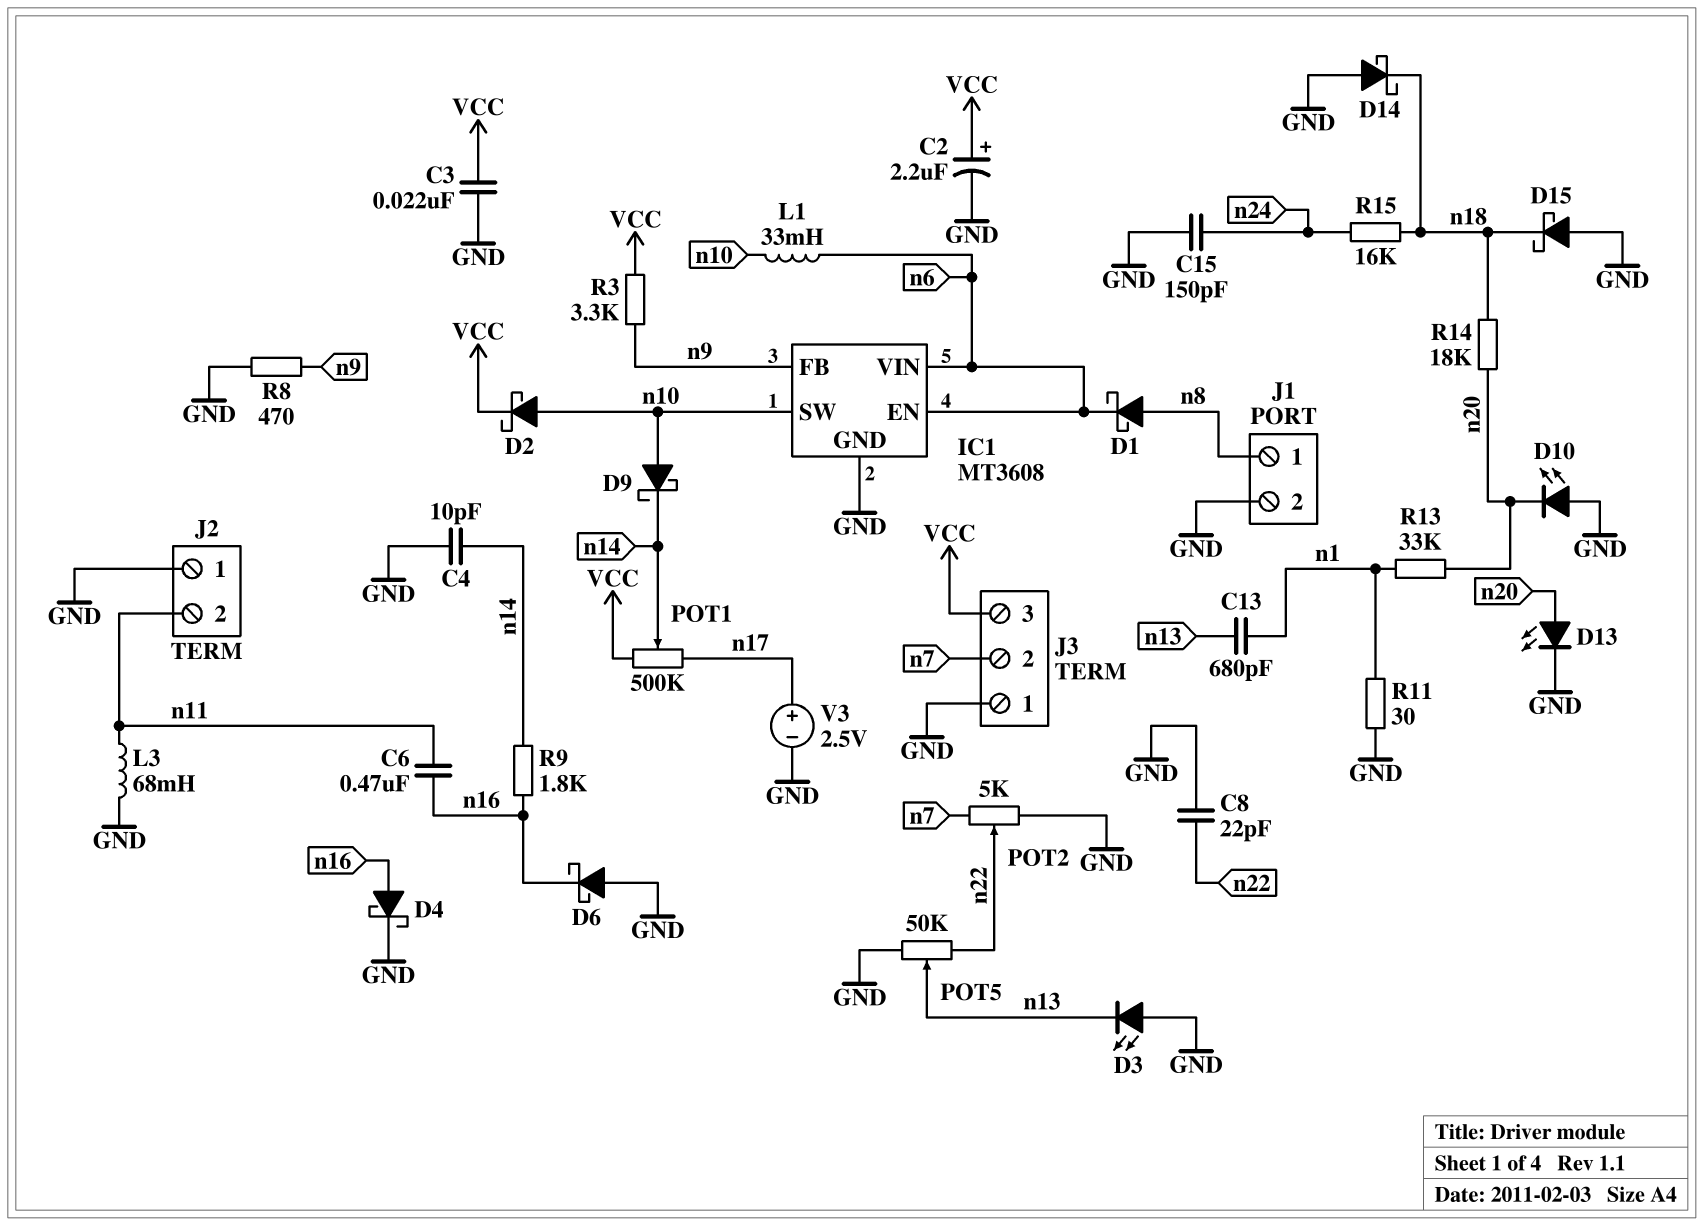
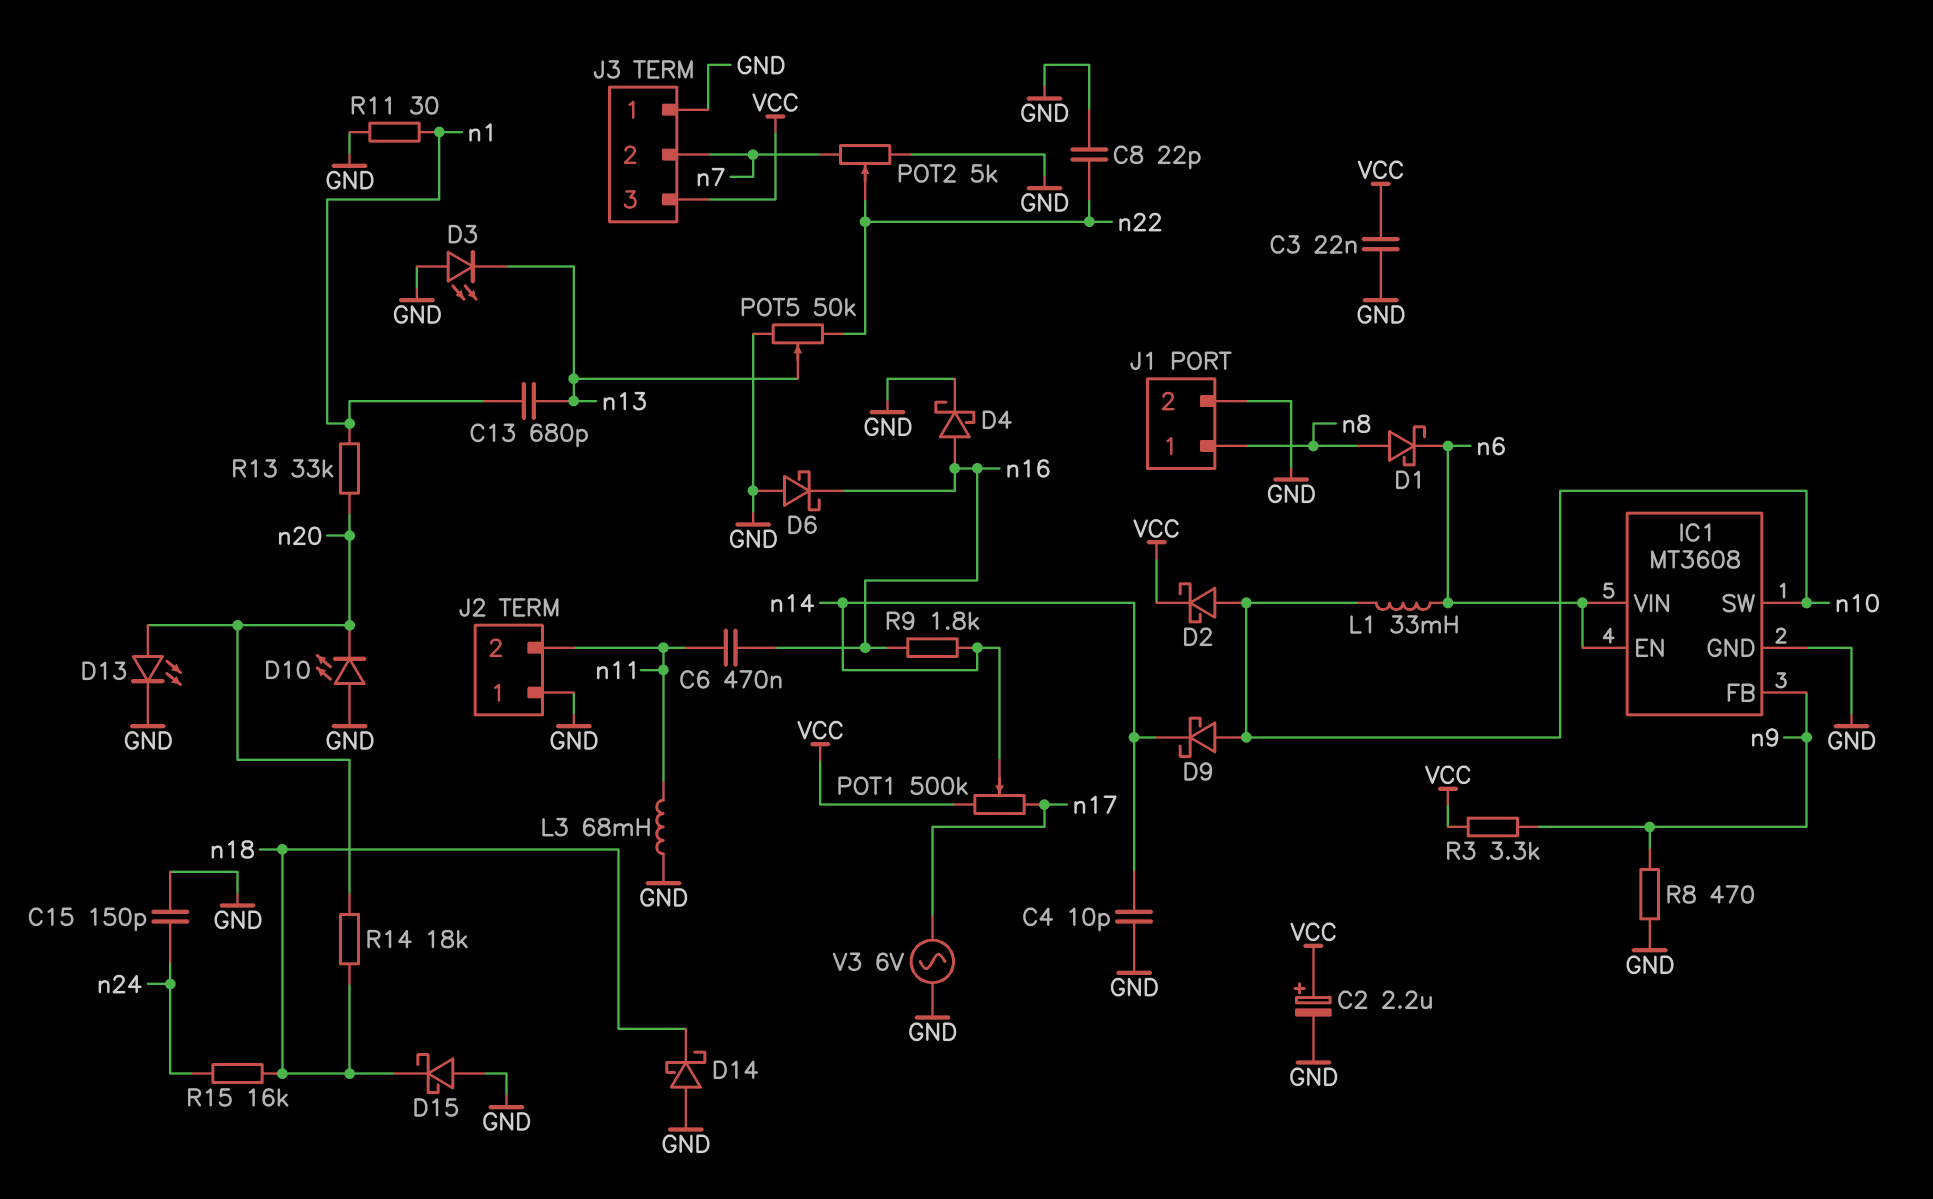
V3: 2.5V (plus n17, minus GND) -> AC 6V (GND, n17)

